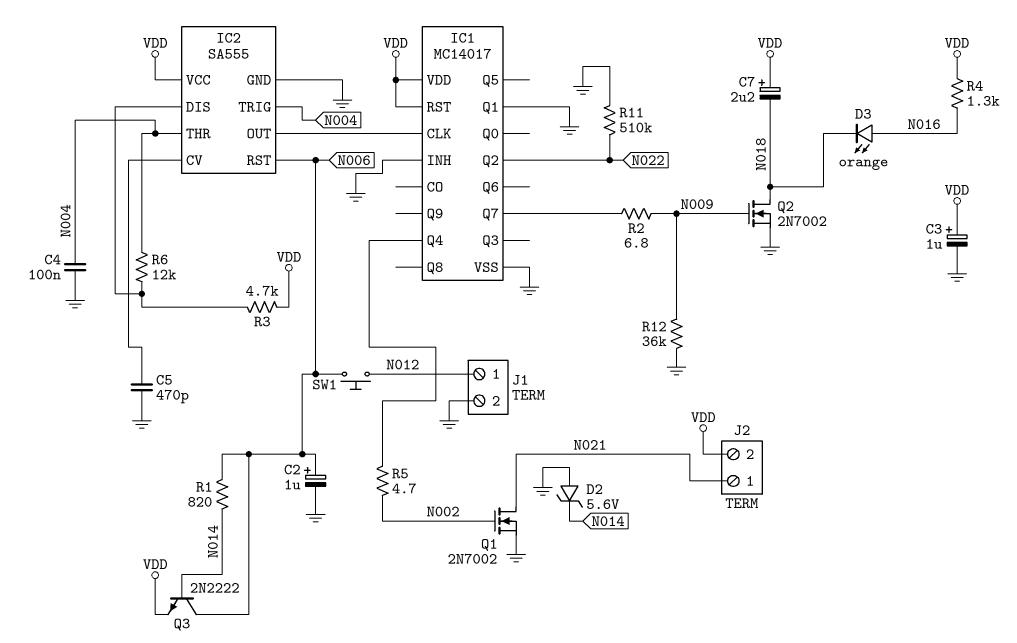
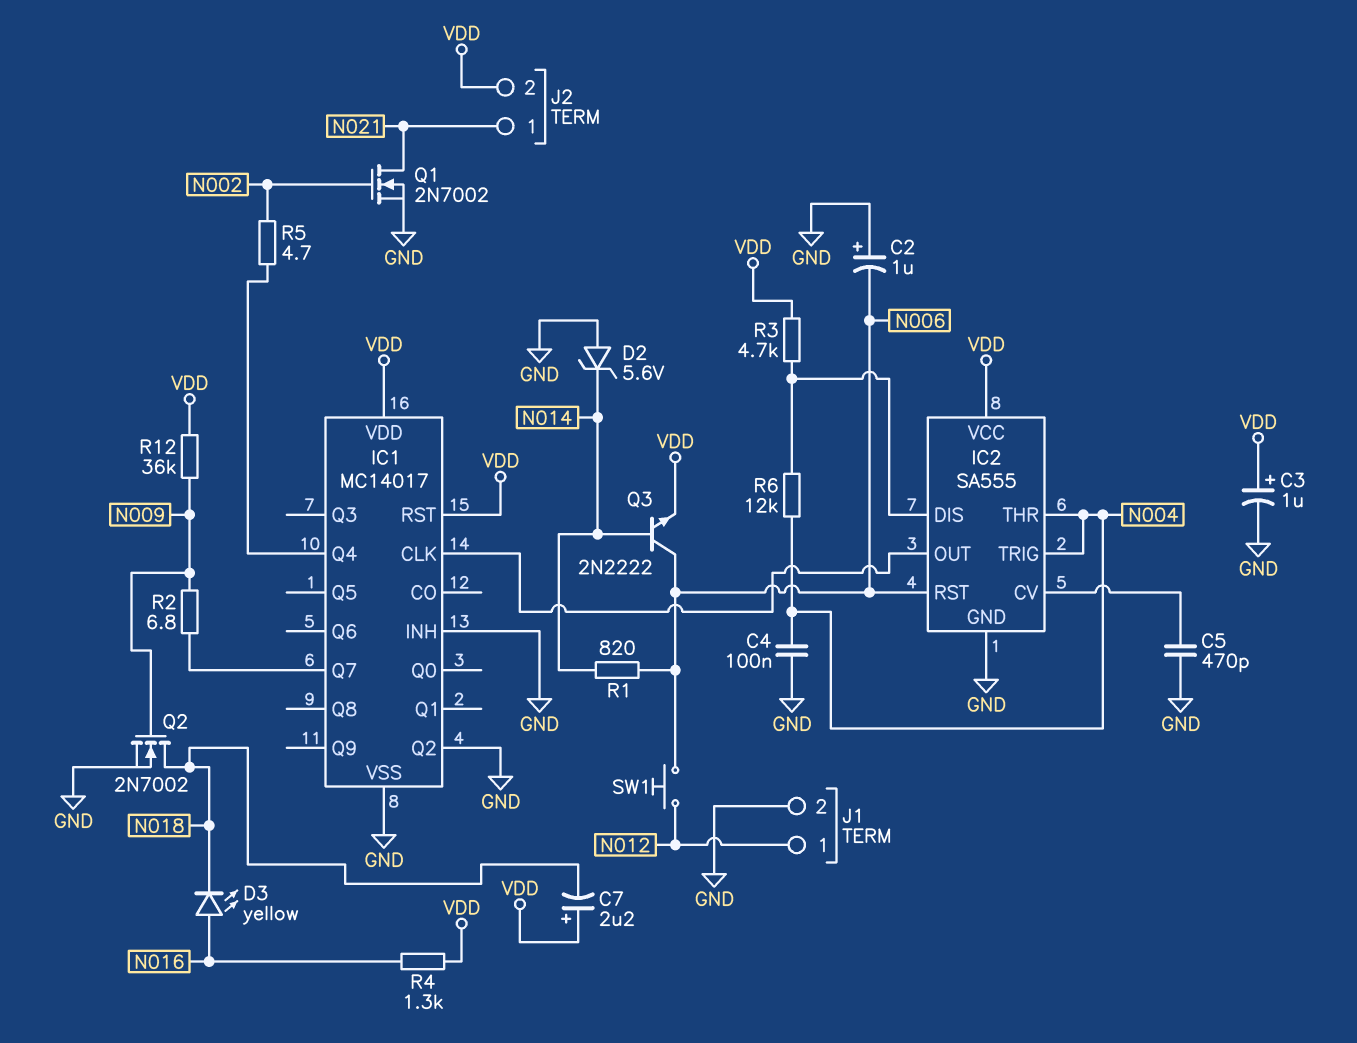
C2: 1uF (plus N006, minus GND) -> 1uF (plus GND, minus N006)
D3: LED orange (A N016, K N018) -> LED yellow (A N016, K N018)
IC1 pin Q1: GND -> none
IC1 pin Q2: N022 -> GND
R11: 510k (GND, N022) -> none
R12: 36k (GND, N009) -> 36k (N009, VDD)

